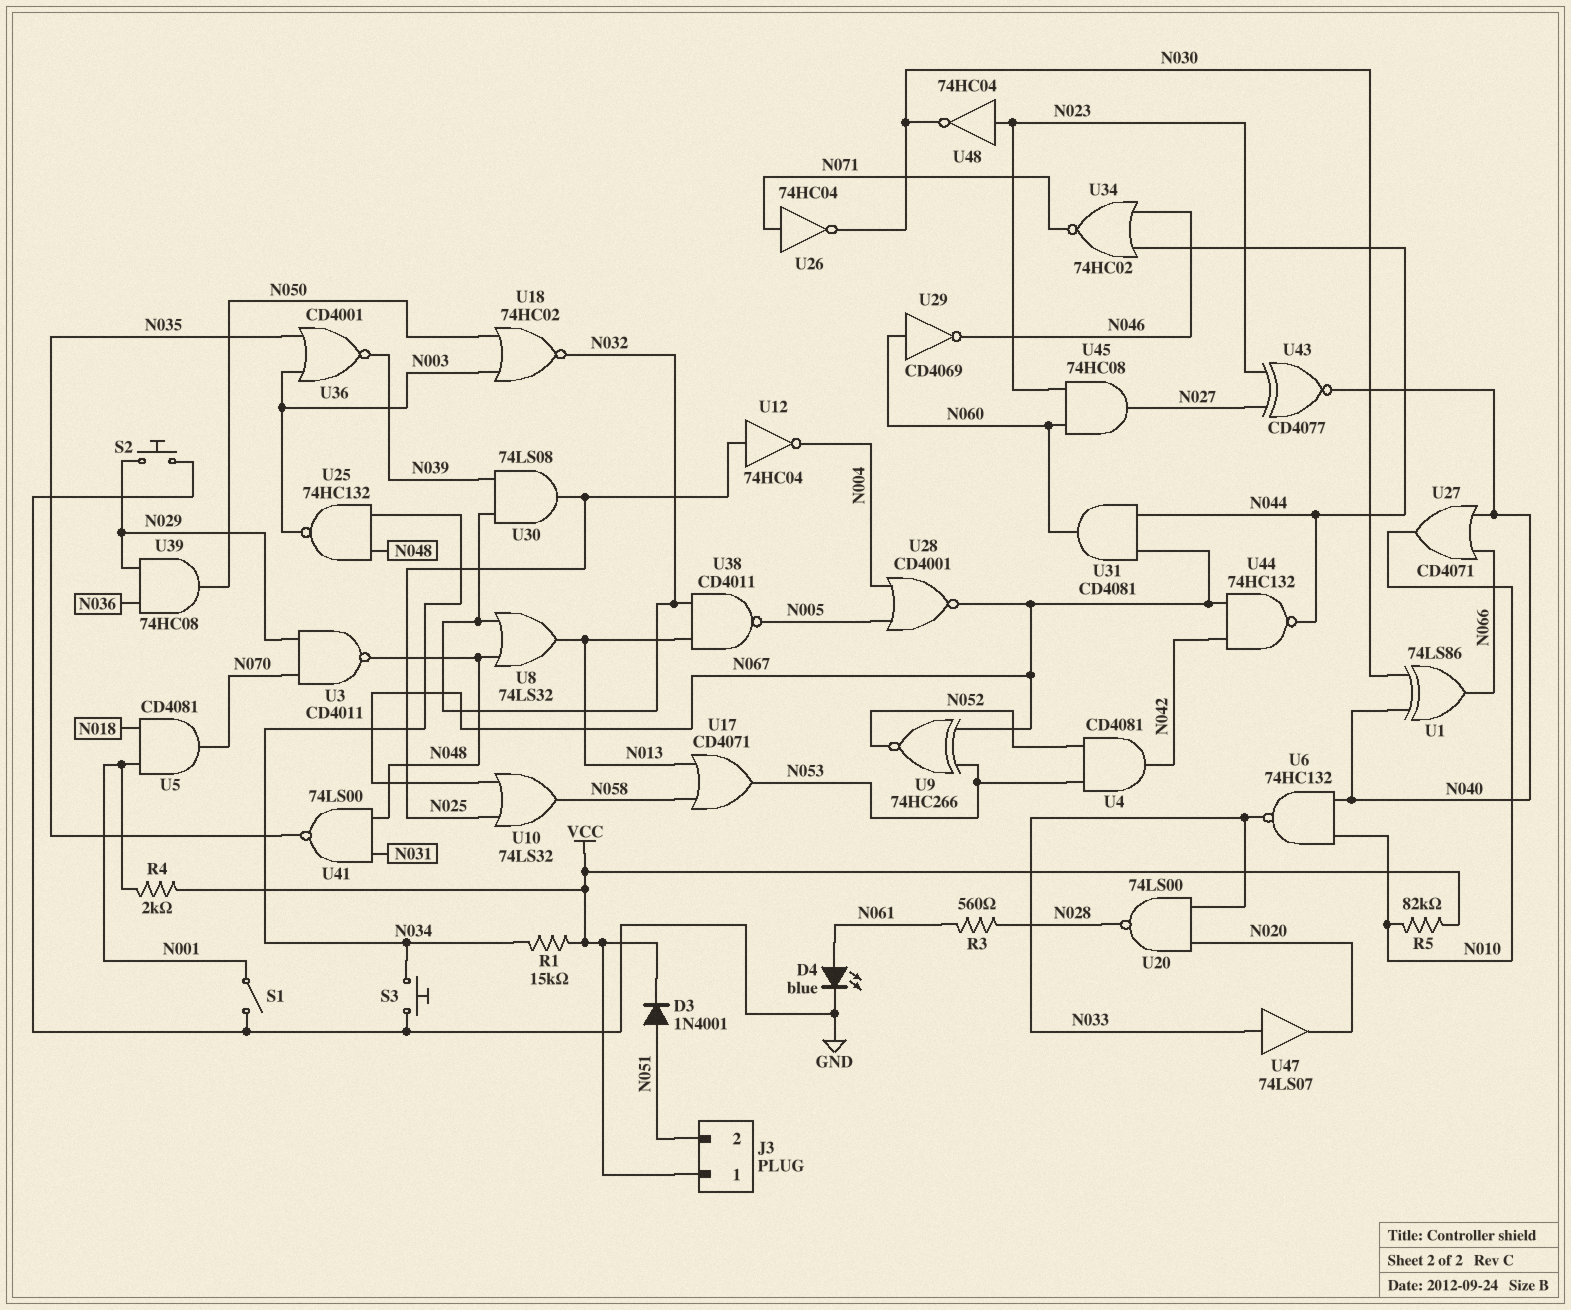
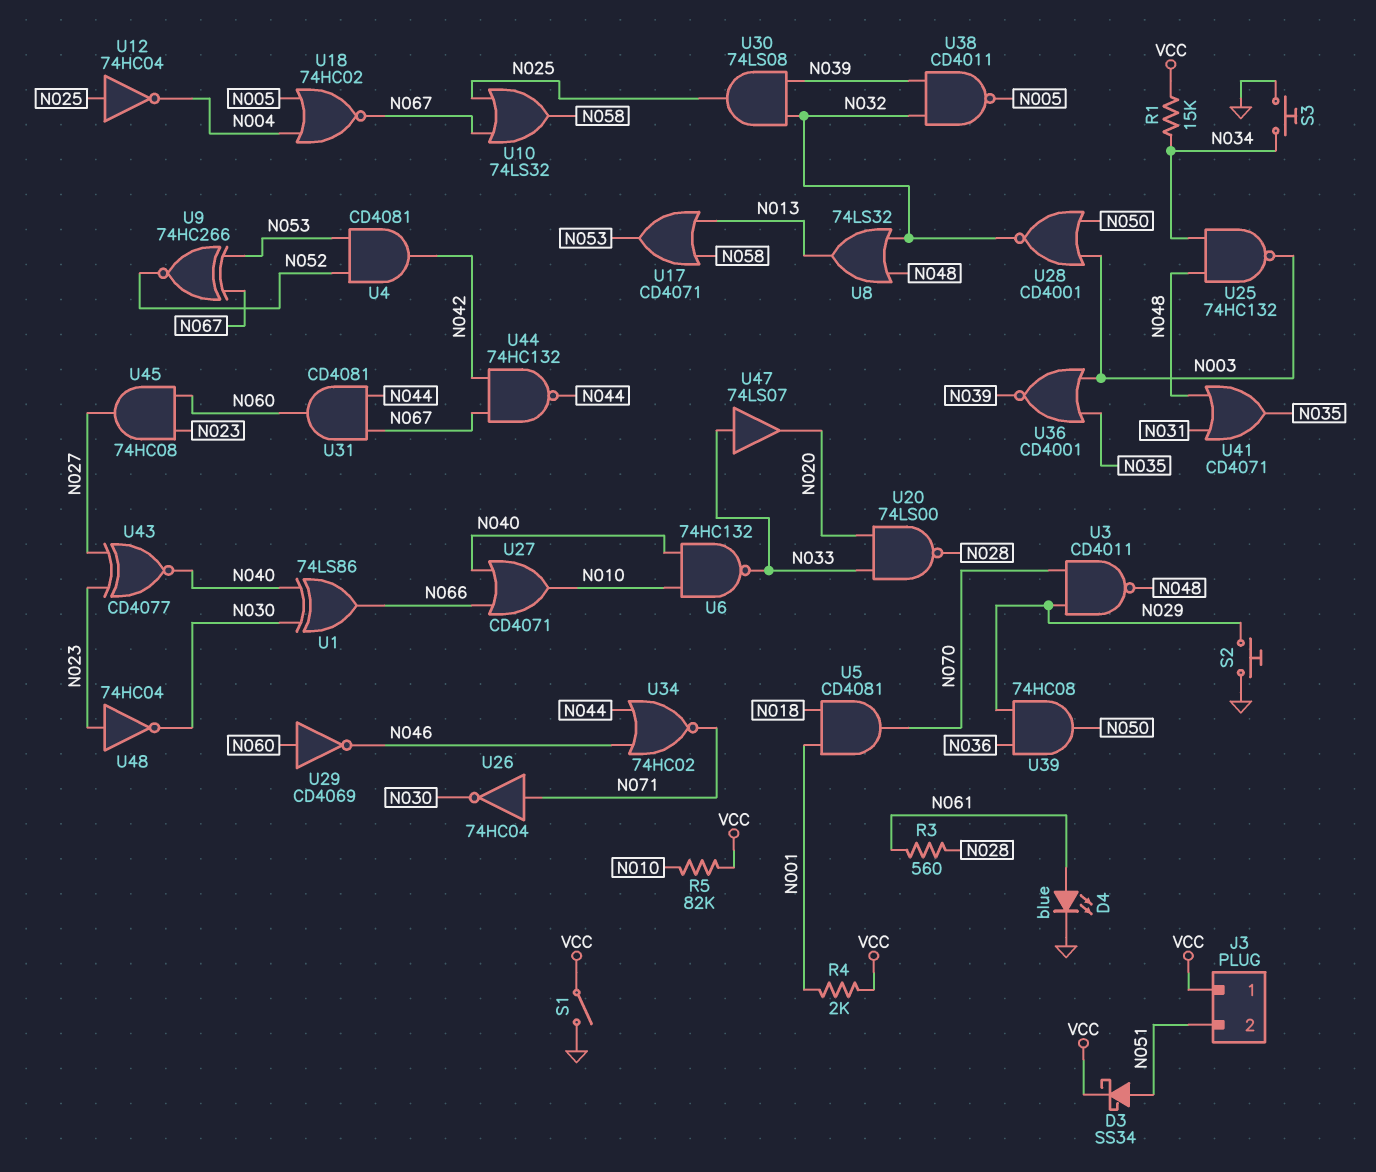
D3: diode 1N4001 (A N051, K VCC) -> schottky SS34 (A N051, K VCC)
S1: switch (GND, N001) -> switch (GND, VCC)
U18: NOR 74HC02 (in N003, in N050, out N032) -> NOR 74HC02 (in N004, in N005, out N067)
U28: NOR CD4001 (in N004, in N005, out N067) -> NOR CD4001 (in N003, in N050, out N032)
U38: NAND CD4011 (in N013, in N032, out N005) -> NAND CD4011 (in N032, in N039, out N005)
U41: NAND 74LS00 (in N031, in N048, out N035) -> OR CD4071 (in N031, in N048, out N035)

